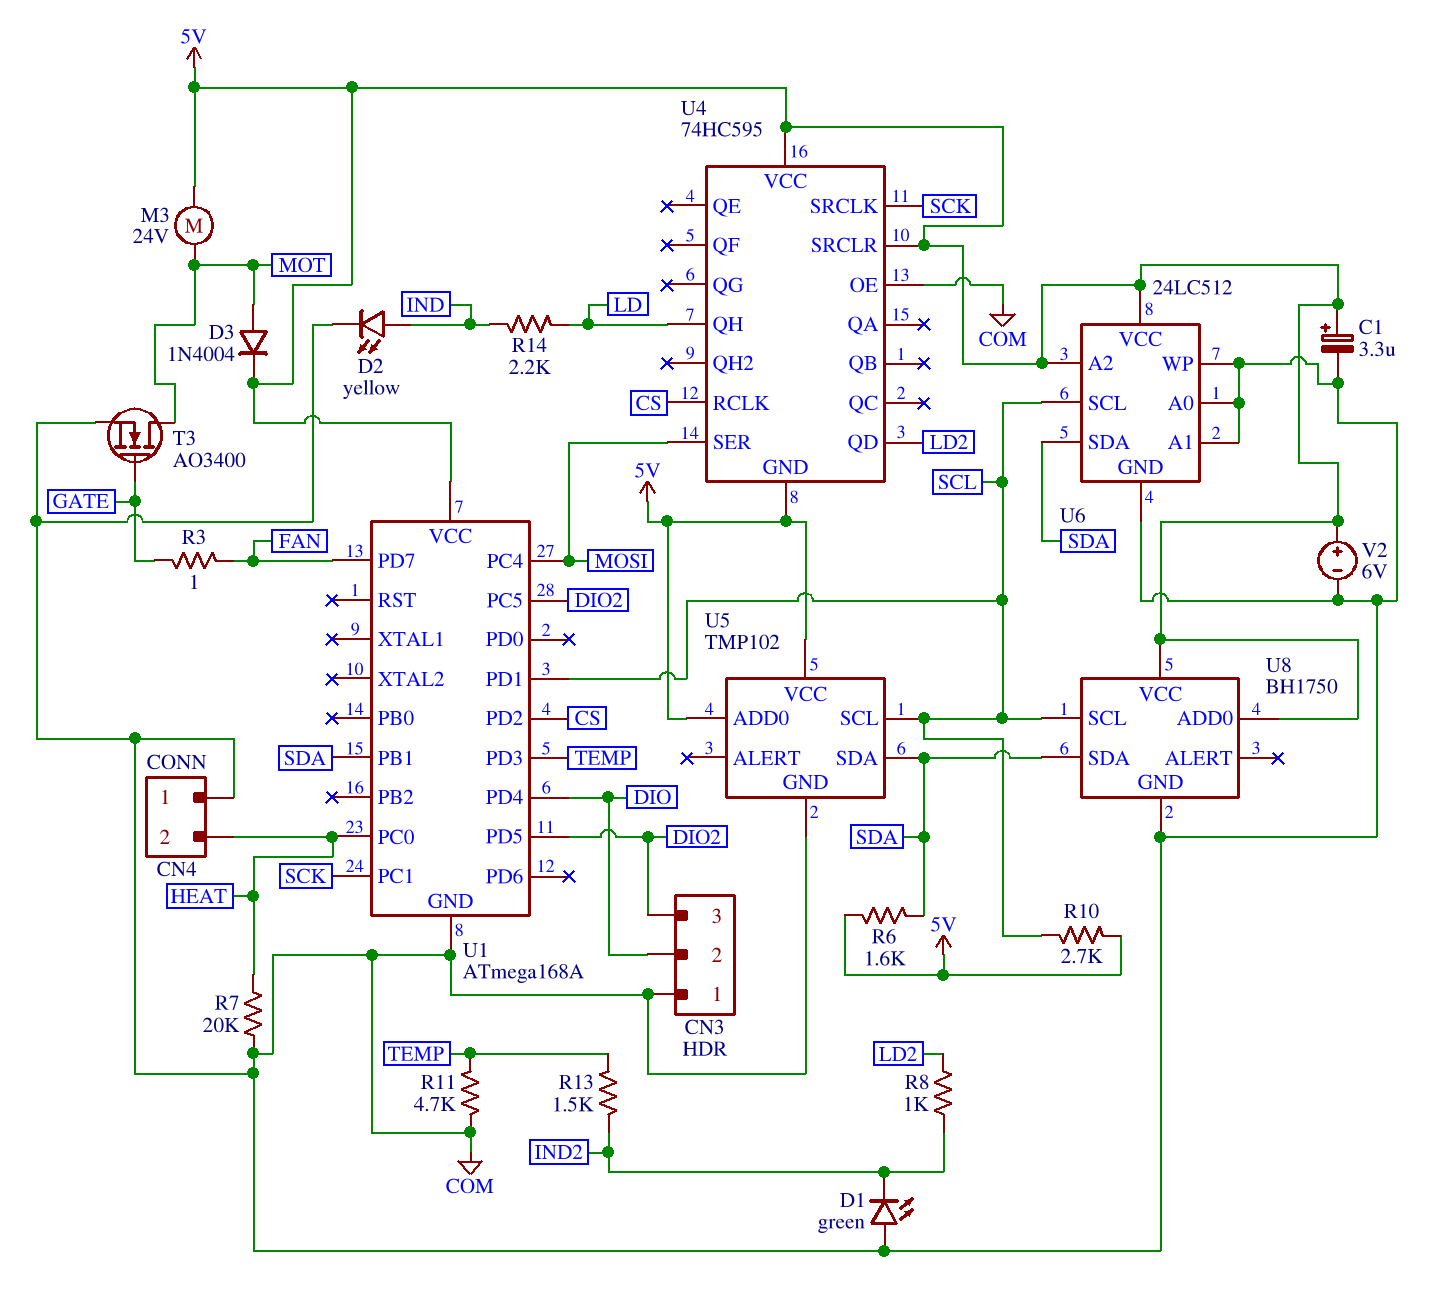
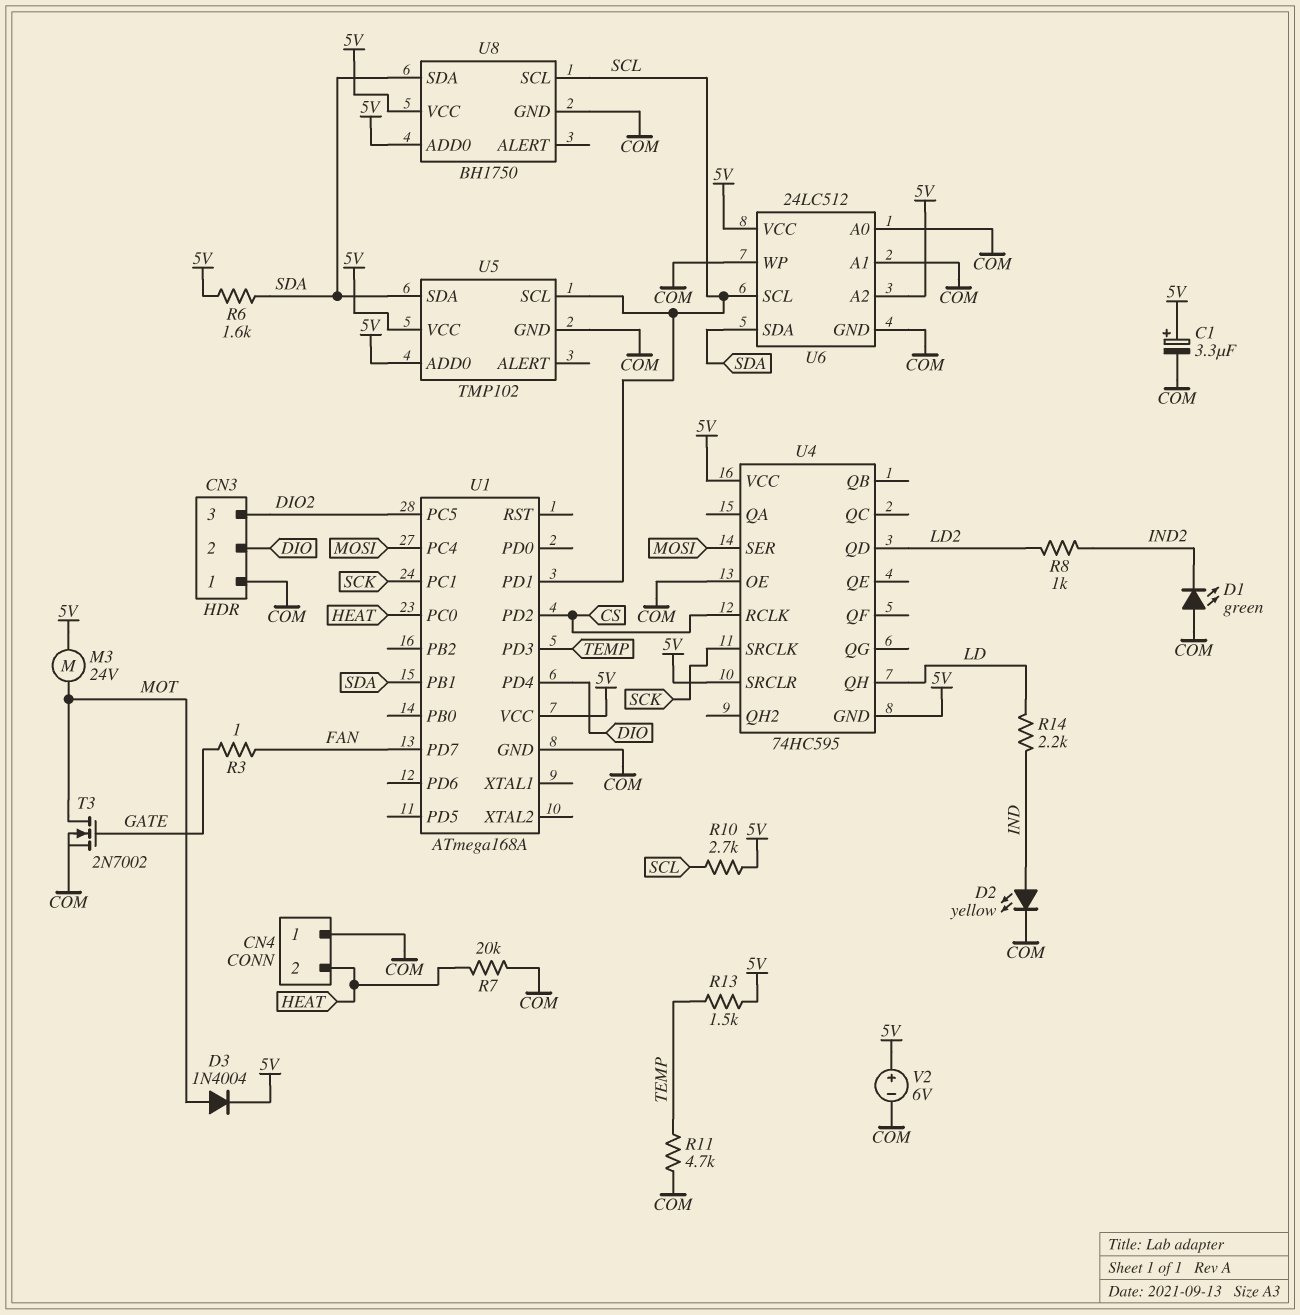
R13: 1.5k (IND2, TEMP) -> 1.5k (5V, TEMP)
T3: NMOS AO3400 (G GATE, D MOT, S COM) -> NMOS 2N7002 (G GATE, D MOT, S COM)
U1 pin PD5: DIO2 -> none

